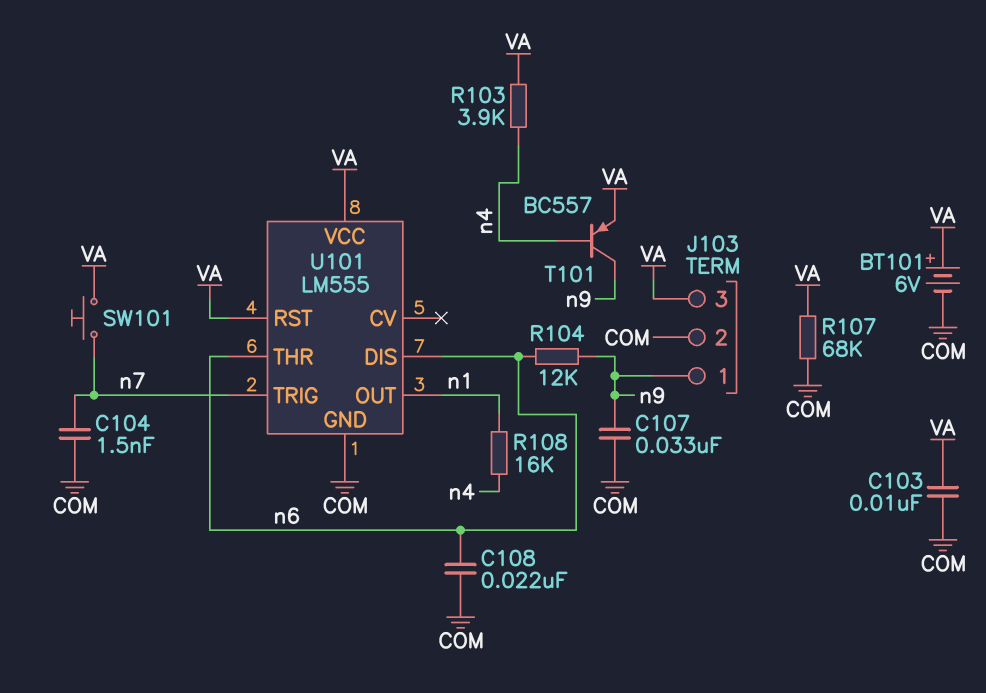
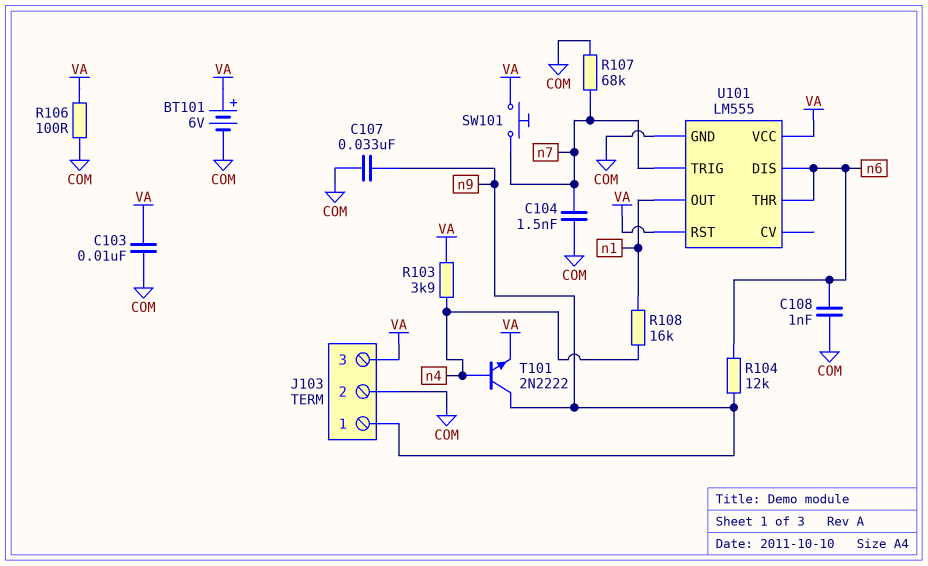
C108: 22nF (COM, n6) -> 1nF (COM, n6)
R106: none -> 100 (COM, VA)
R107: 68k (COM, VA) -> 68k (COM, n7)
T101: PNP BC557 (B n4, C n9, E VA) -> NPN 2N2222 (B n4, C n9, E VA)

